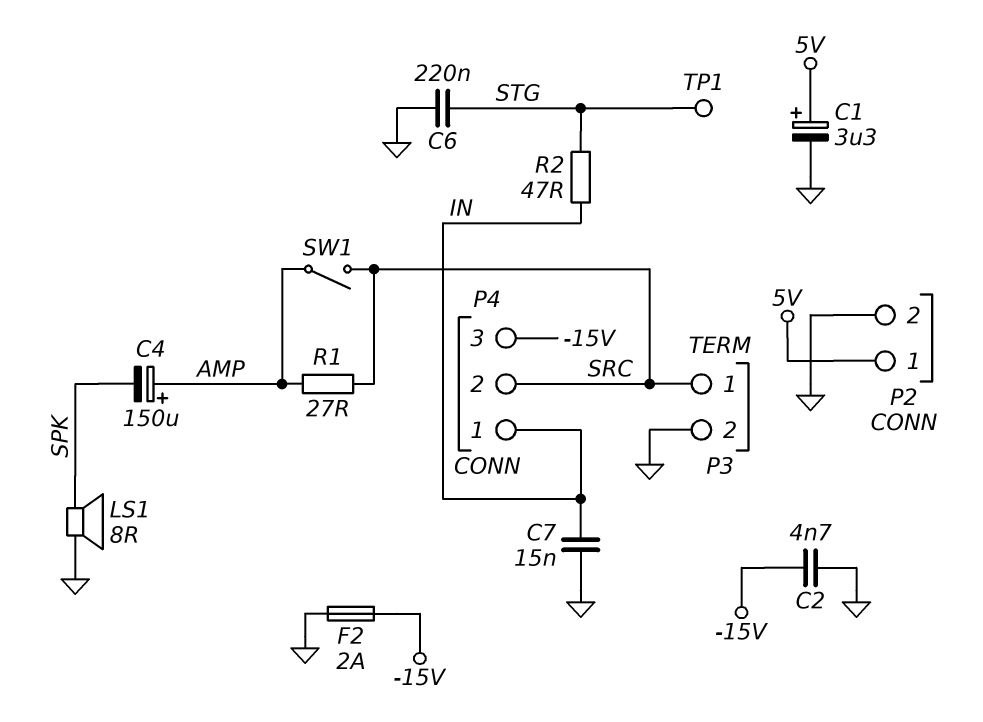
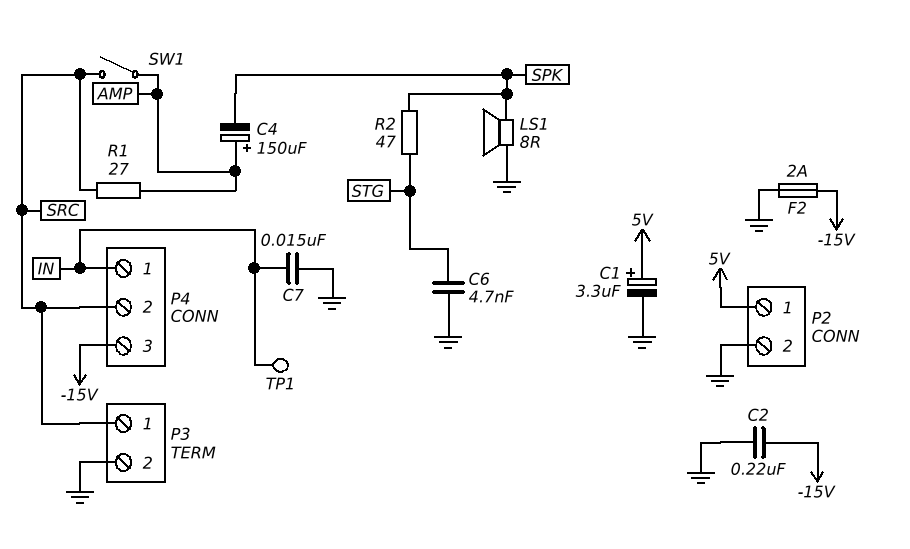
C2: 4.7nF (-15V, GND) -> 220nF (-15V, GND)
C6: 220nF (GND, STG) -> 4.7nF (GND, STG)
R2: 47 (IN, STG) -> 47 (SPK, STG)
TP1: test point (STG) -> test point (IN)

